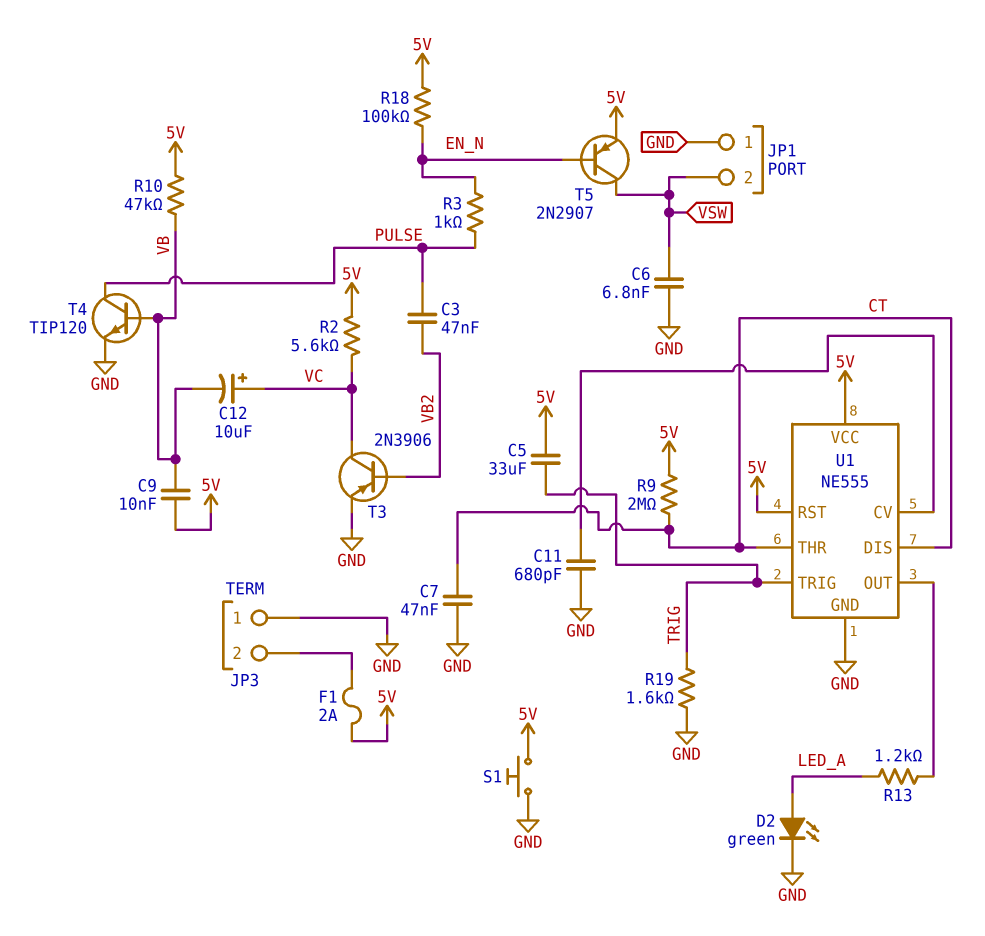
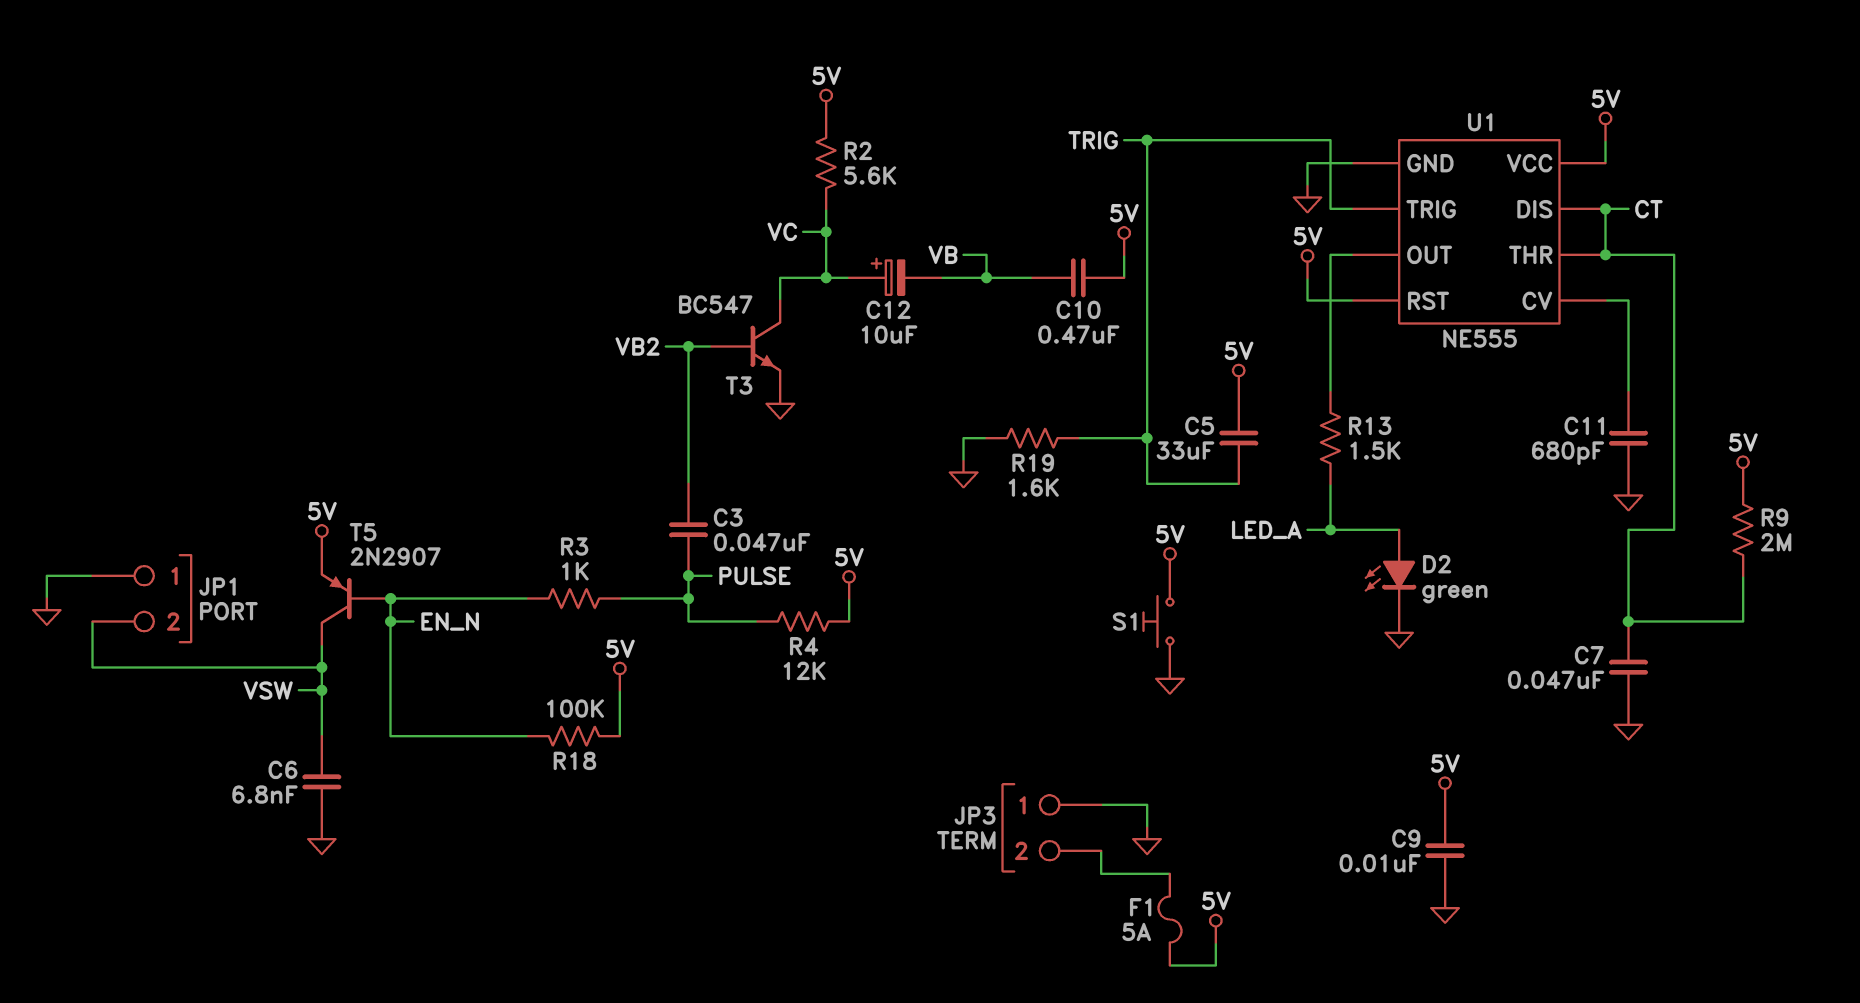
C9: 10nF (5V, VB) -> 10nF (5V, GND)
C10: none -> 470nF (5V, VB)
F1: 2A (5V, JP3/2) -> 5A (5V, JP3/2)
R4: none -> 12k (5V, PULSE)
R10: 47k (5V, VB) -> none
R13: 1.2k (LED_A, U1/OUT) -> 1.5k (LED_A, U1/OUT)
T3: PNP 2N3906 (B VB2, C VC, E GND) -> NPN BC547 (B VB2, C VC, E GND)
T4: NPN TIP120 (B VB, C PULSE, E GND) -> none

